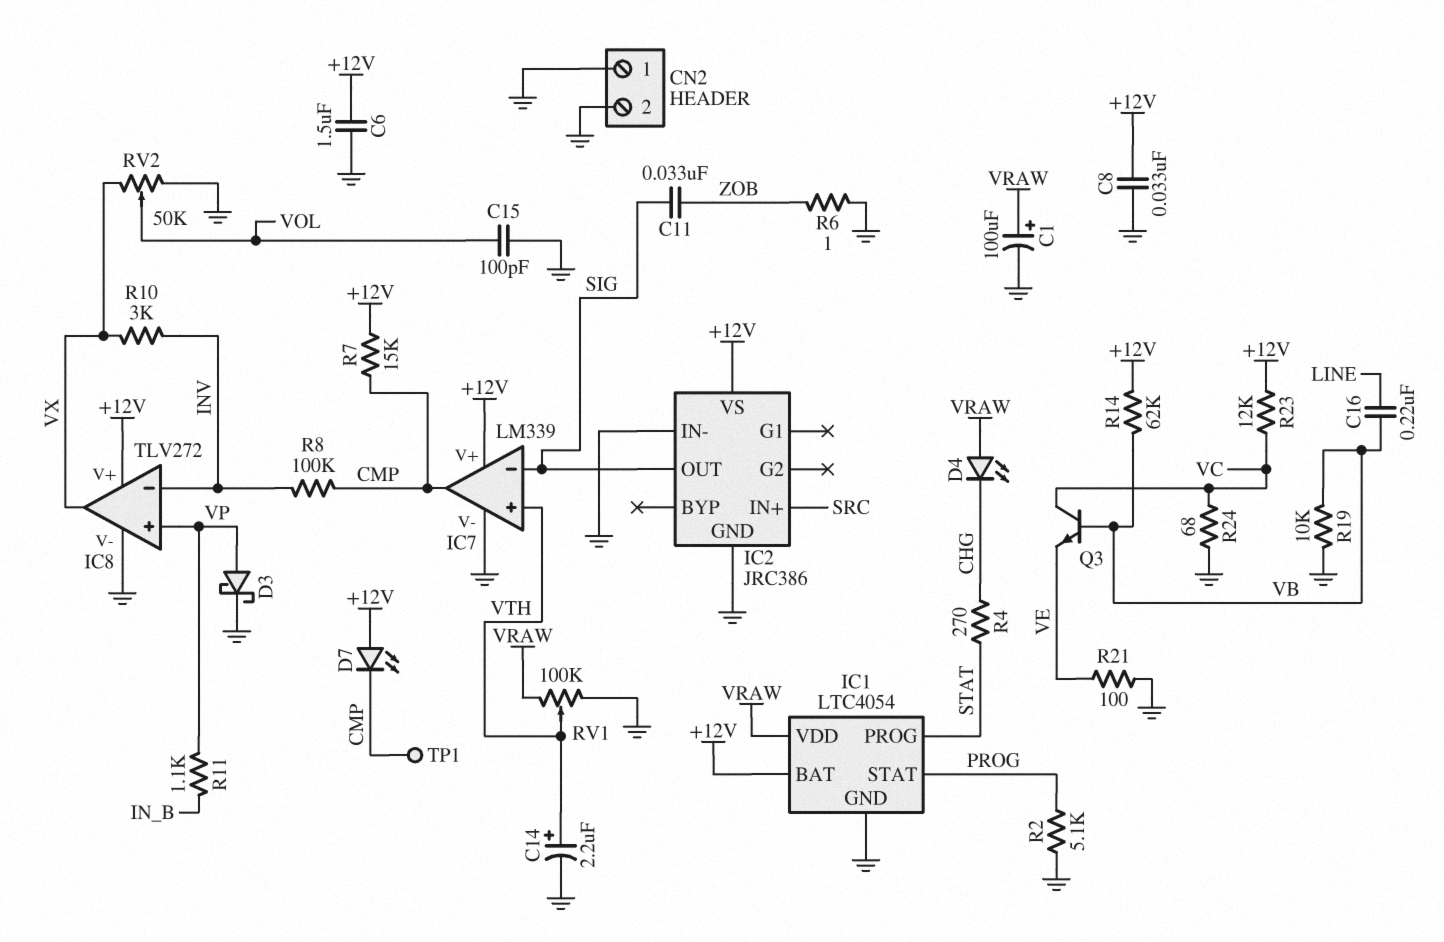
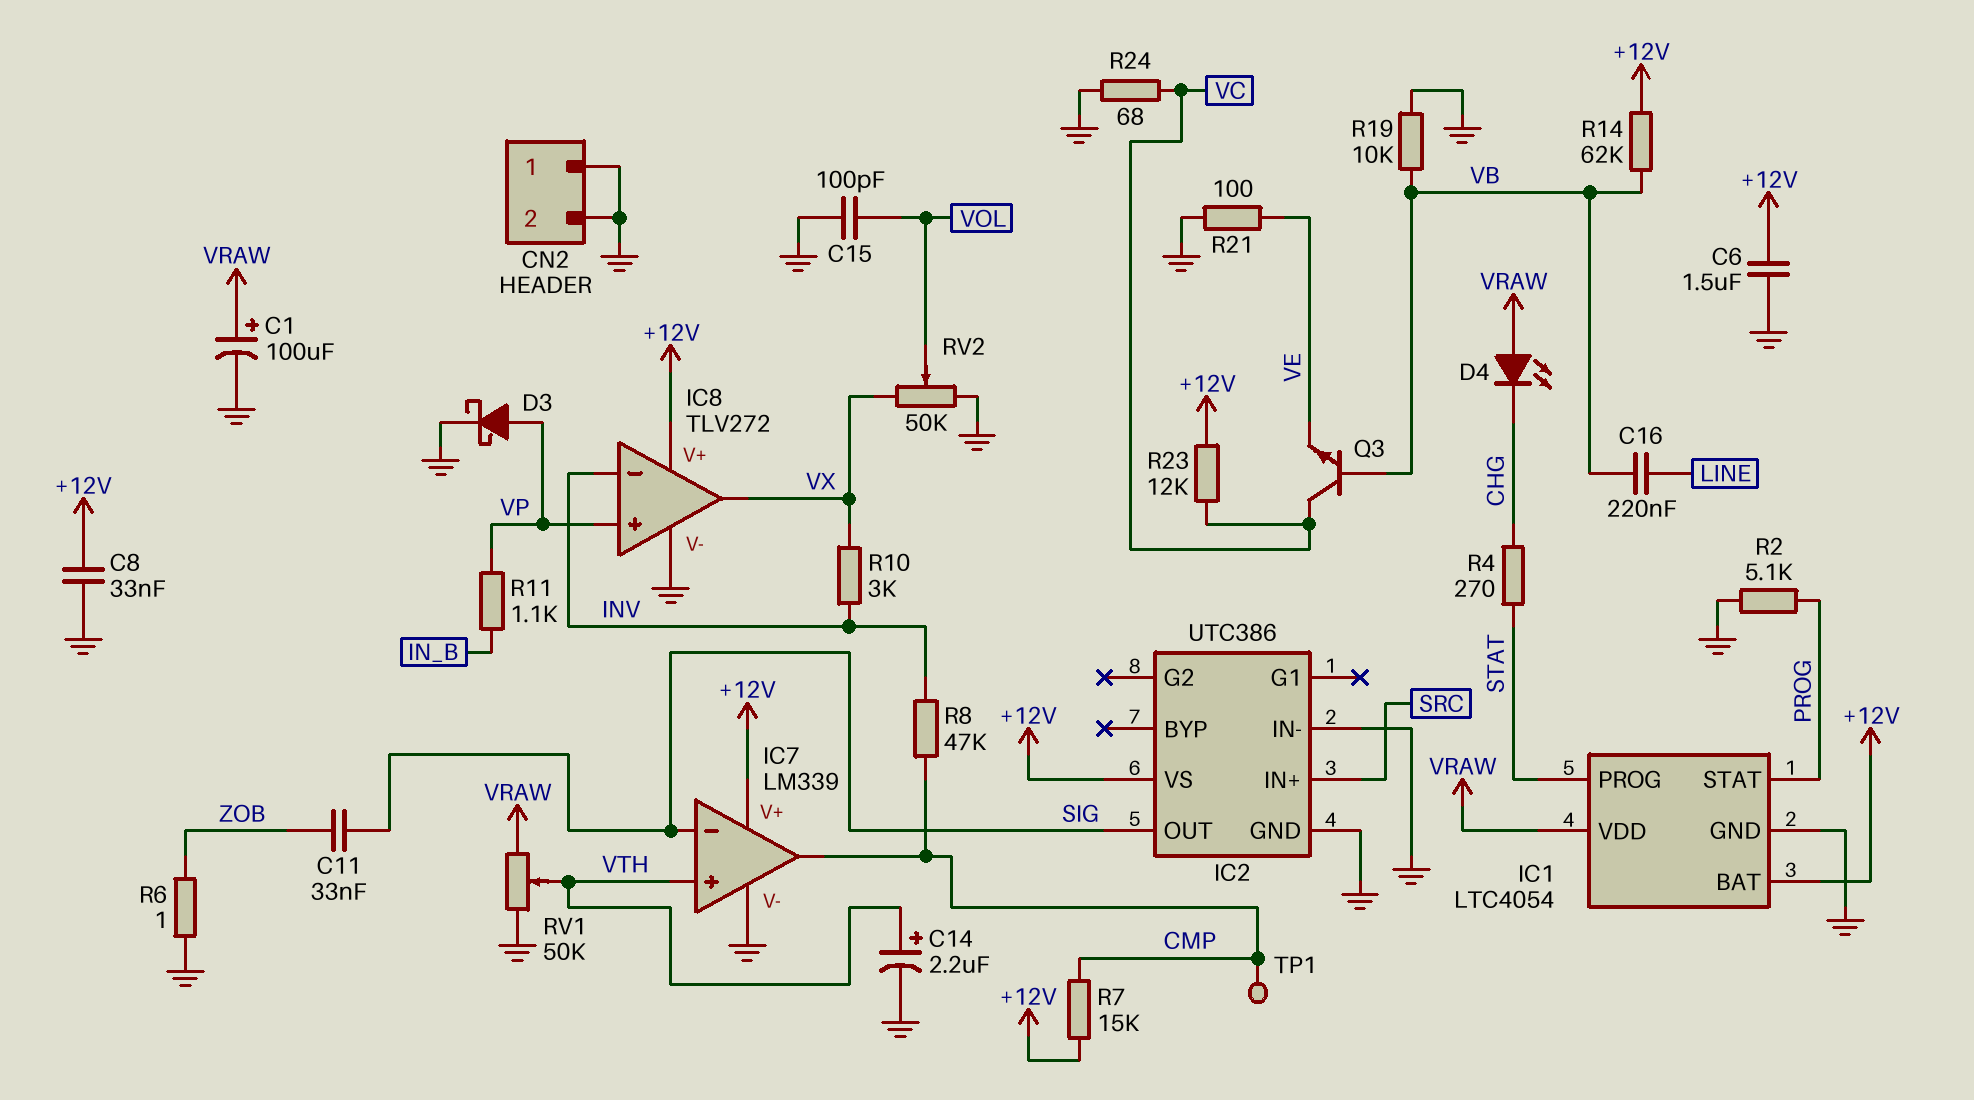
D7: LED (A +12V, K CMP) -> none
IC2: JRC386 -> UTC386
R8: 100k (CMP, INV) -> 47k (CMP, INV)
RV1: 100k (GND, VRAW, wiper VTH) -> 50k (GND, VRAW, wiper VTH)

